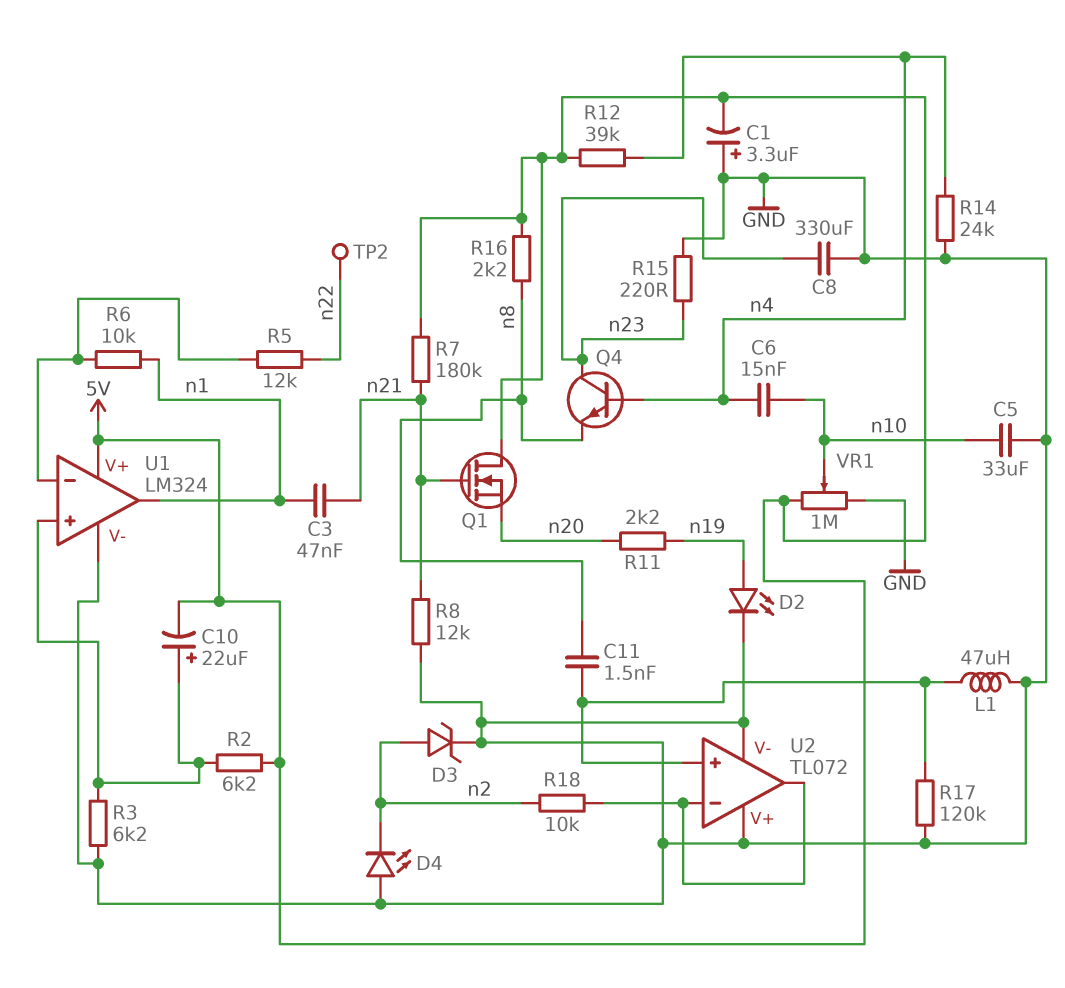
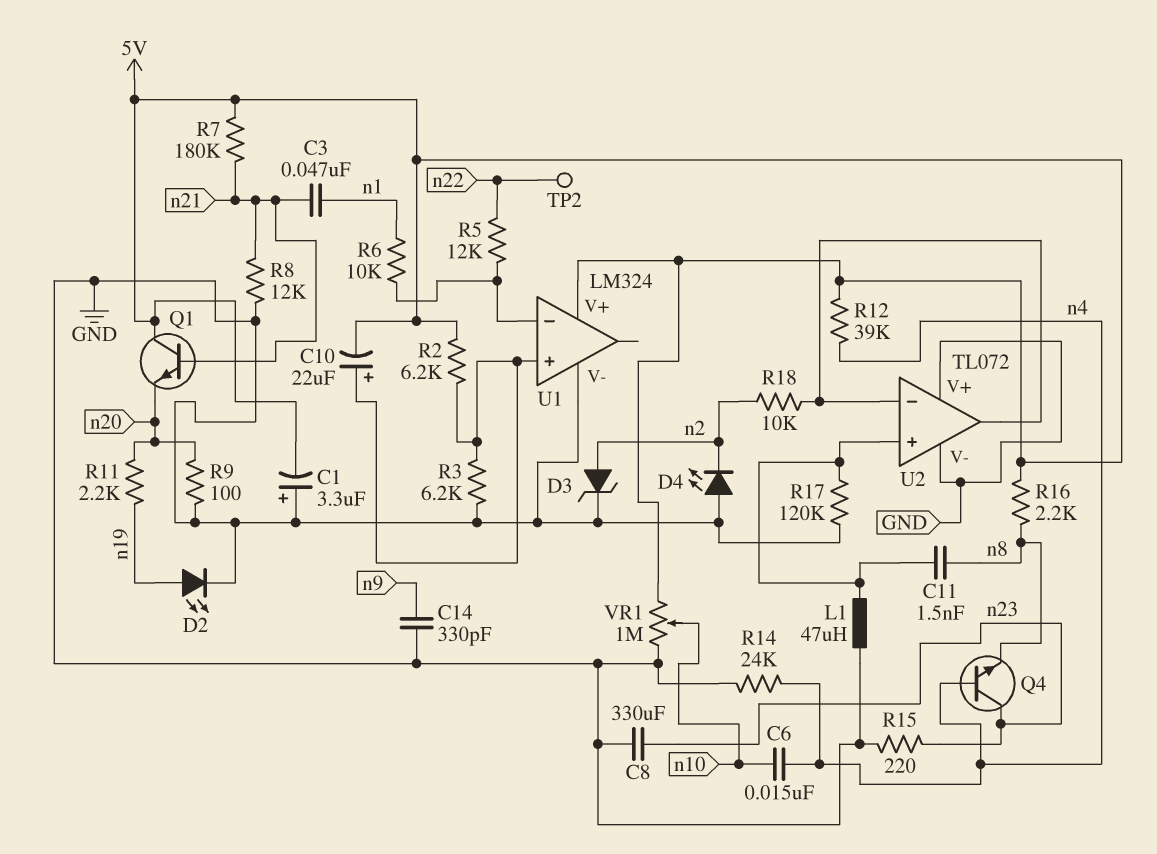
C5: 33uF (GND, n10) -> none
C14: none -> 330pF (GND, n9)
Q1: NMOS (G n21, D 5V, S n20) -> NPN (B n21, C 5V, E n20)
R9: none -> 100 (GND, n20)
U1 pin out: n1 -> none

